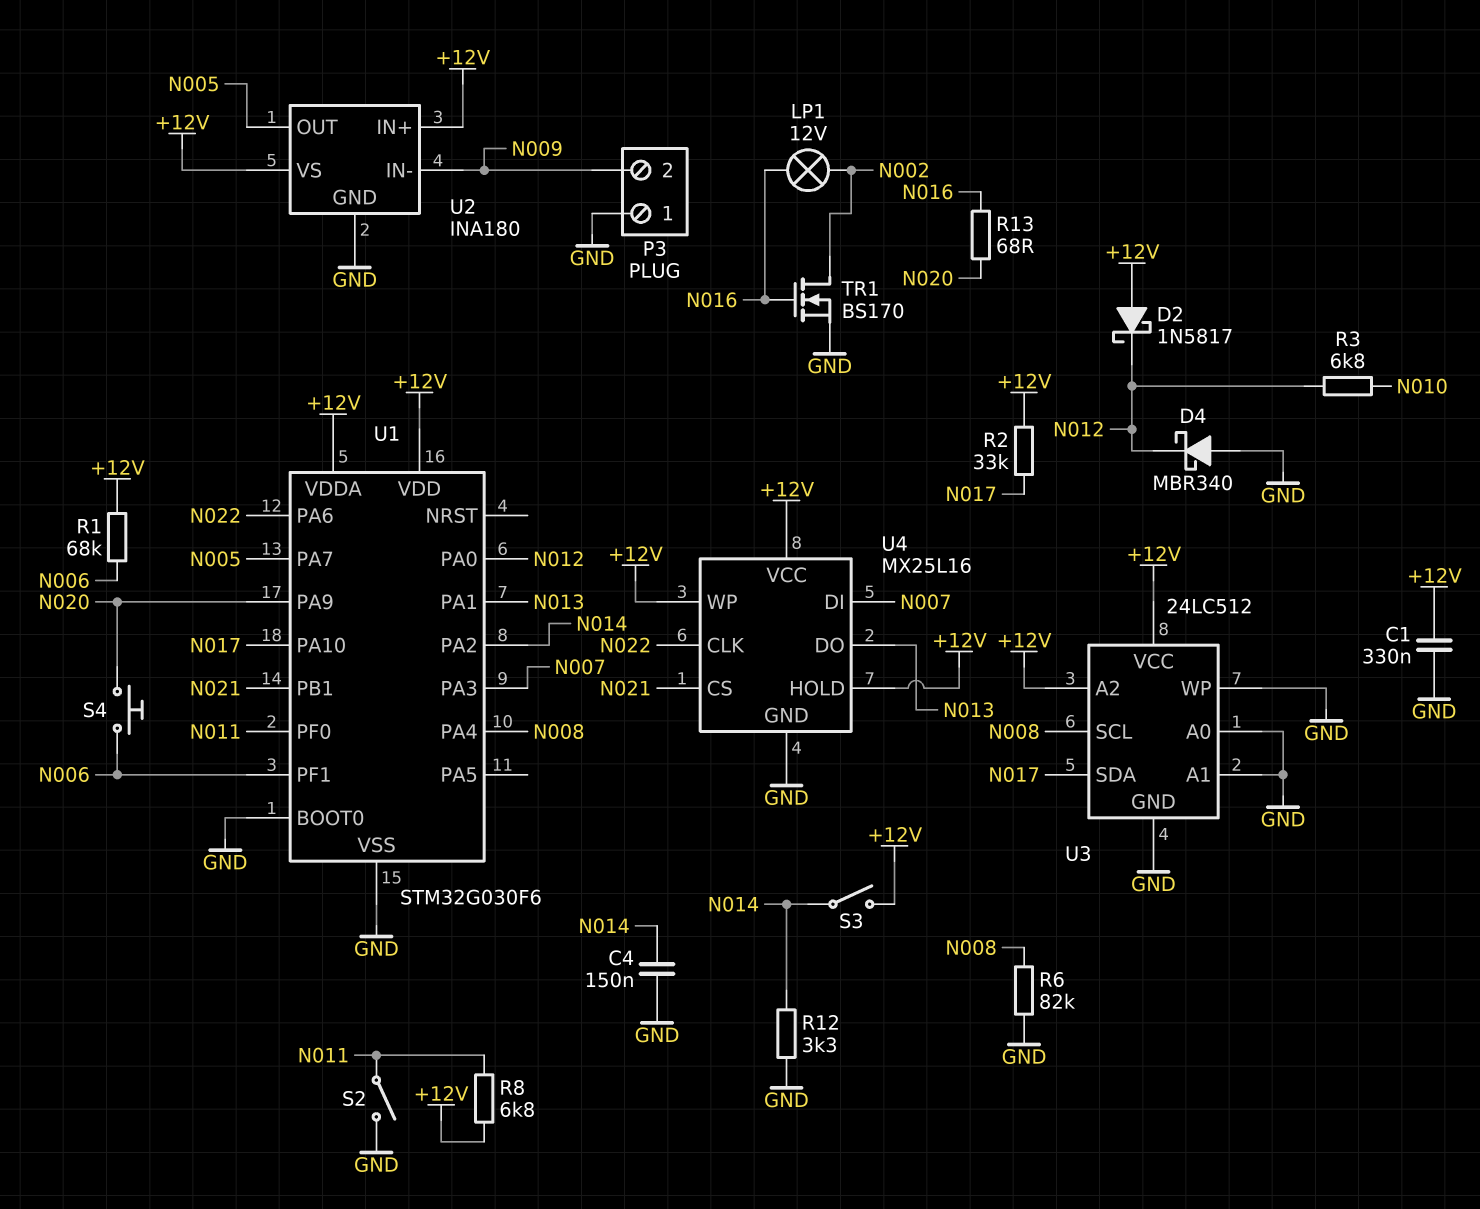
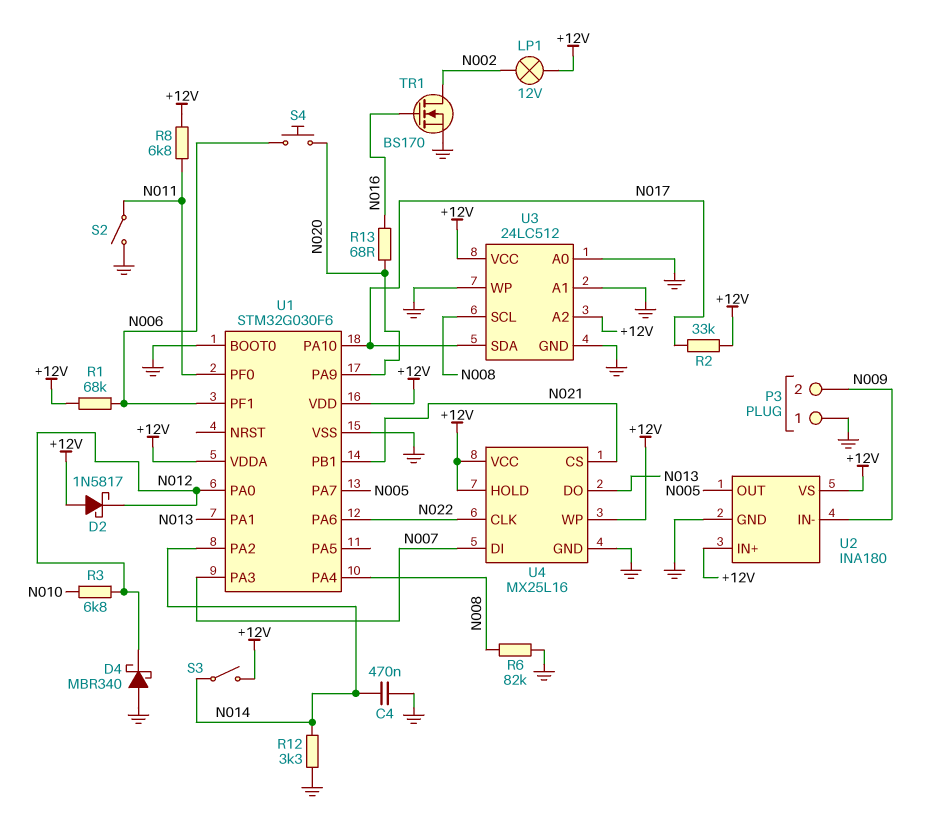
C1: 330nF (+12V, GND) -> none
C4: 150nF (GND, N014) -> 470nF (GND, N014)
LP1: lamp 12V (N002, N016) -> lamp 12V (+12V, N002)

